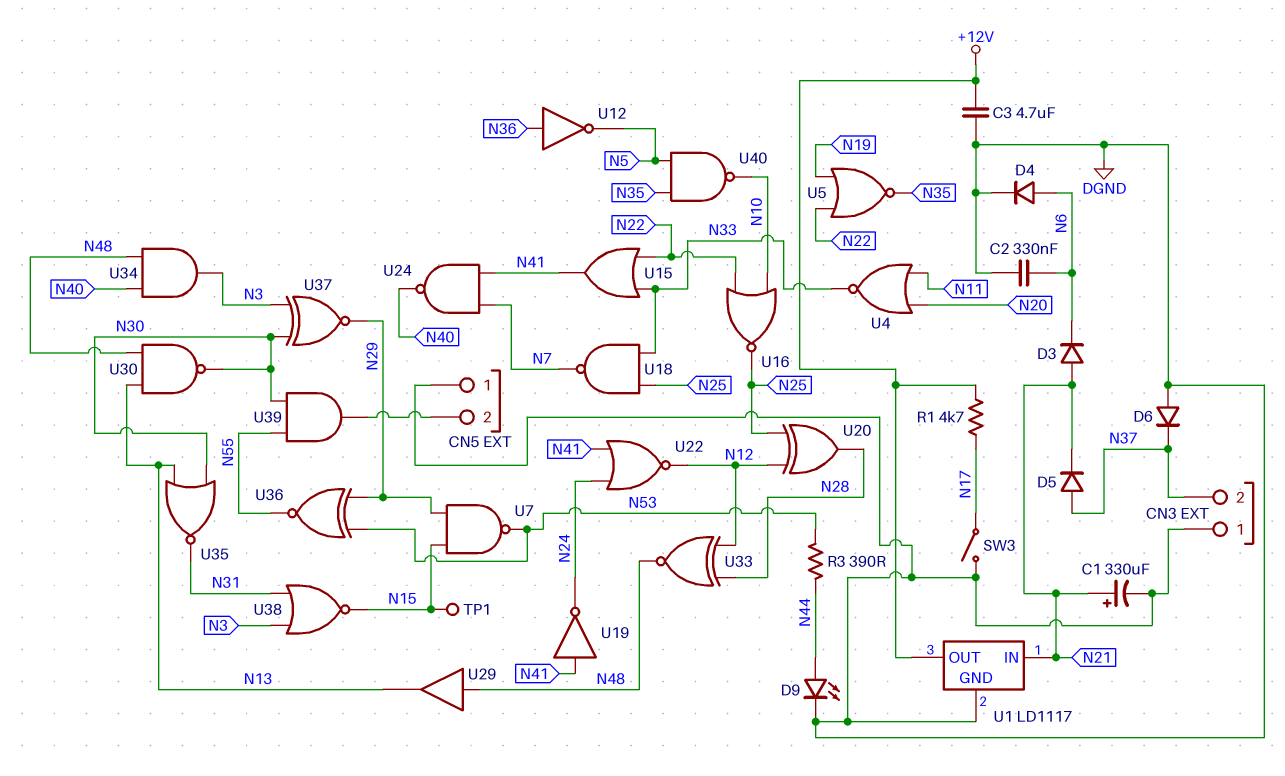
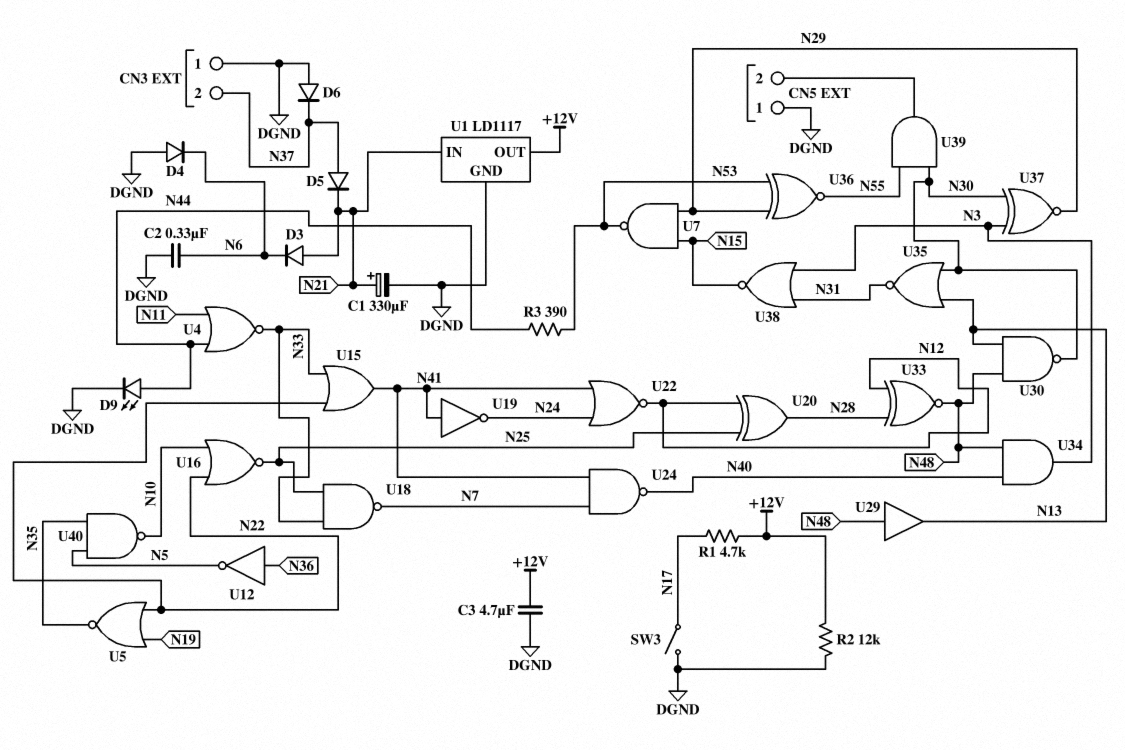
D4: diode (A N6, K DGND) -> diode (A DGND, K N6)
R2: none -> 12k (+12V, DGND)
TP1: test point (N15) -> none
U4: NOR (in N11, in N20, out N33) -> NOR (in N11, in N44, out N33)

